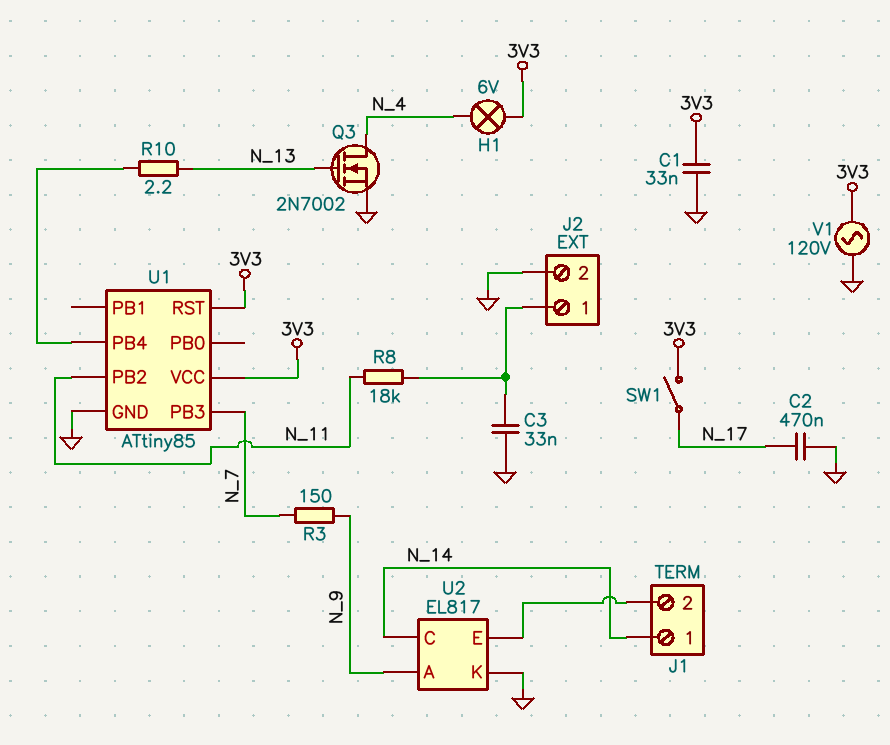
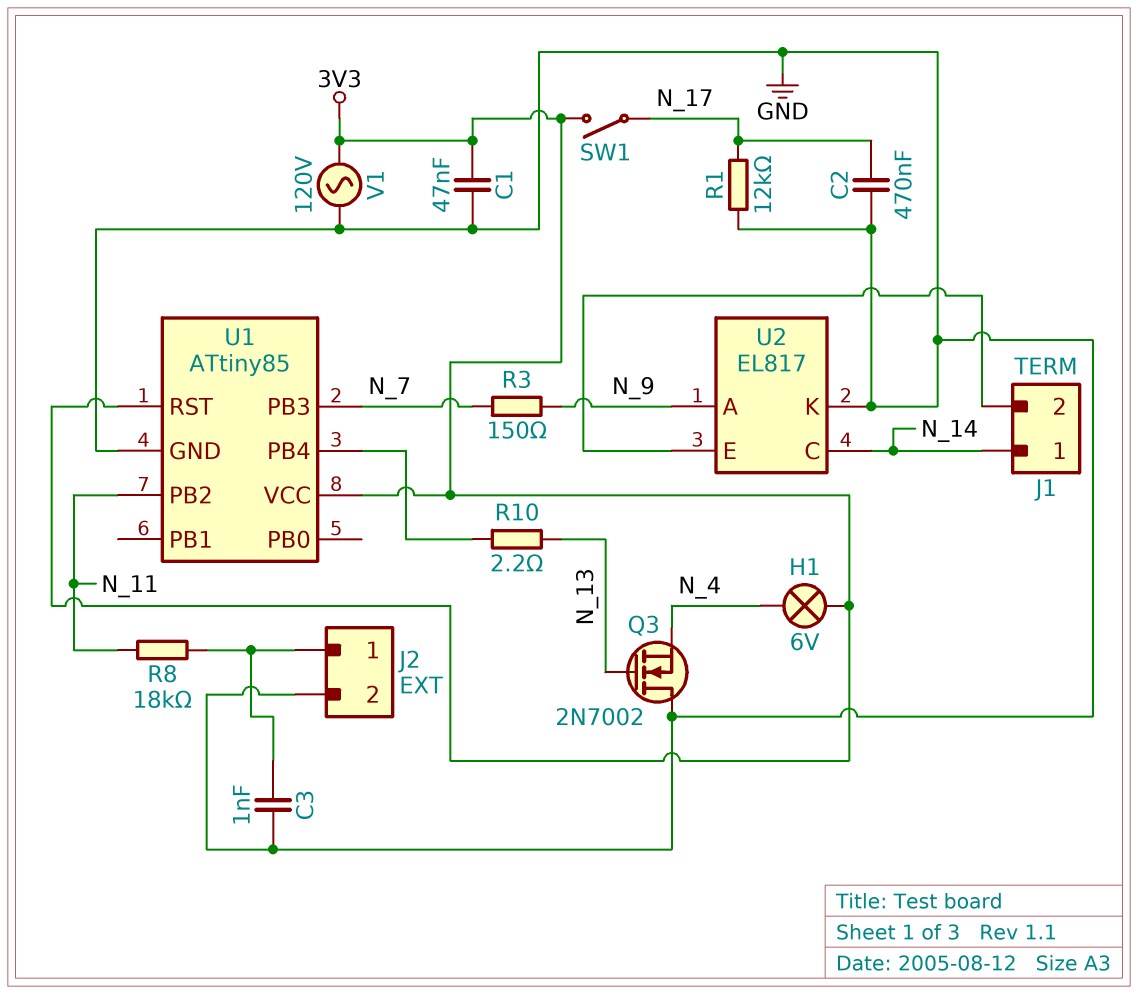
C1: 33nF (3V3, GND) -> 47nF (3V3, GND)
C3: 33nF (GND, J2/1) -> 1nF (GND, J2/1)
Q3: NMOS 2N7002 (G N_13, D N_4, S GND) -> NMOS 2N7002 (G N_13, D GND, S N_4)
R1: none -> 12k (GND, N_17)

